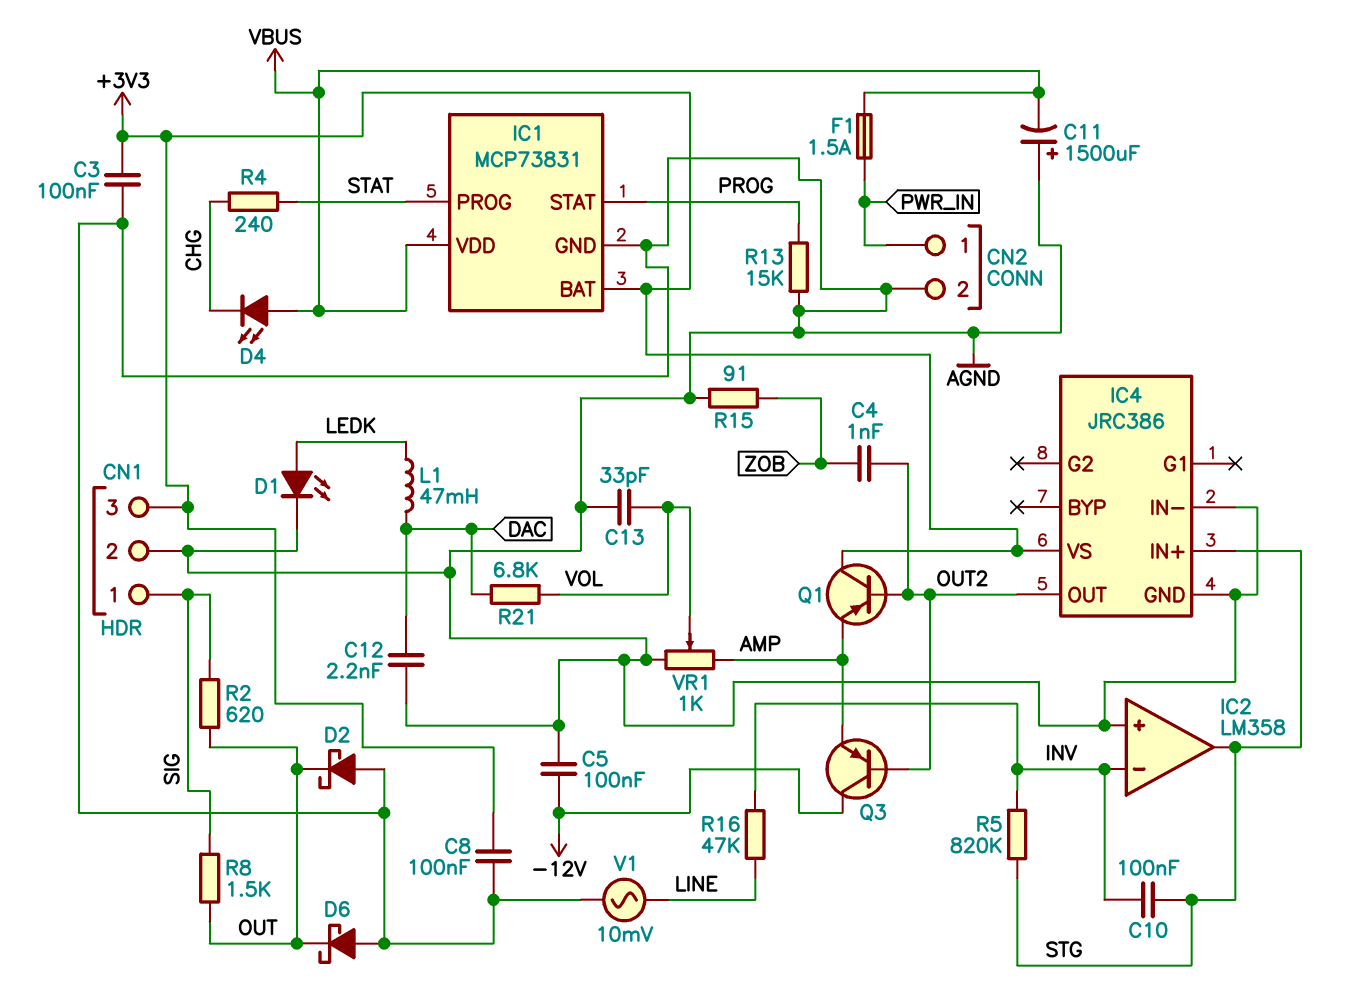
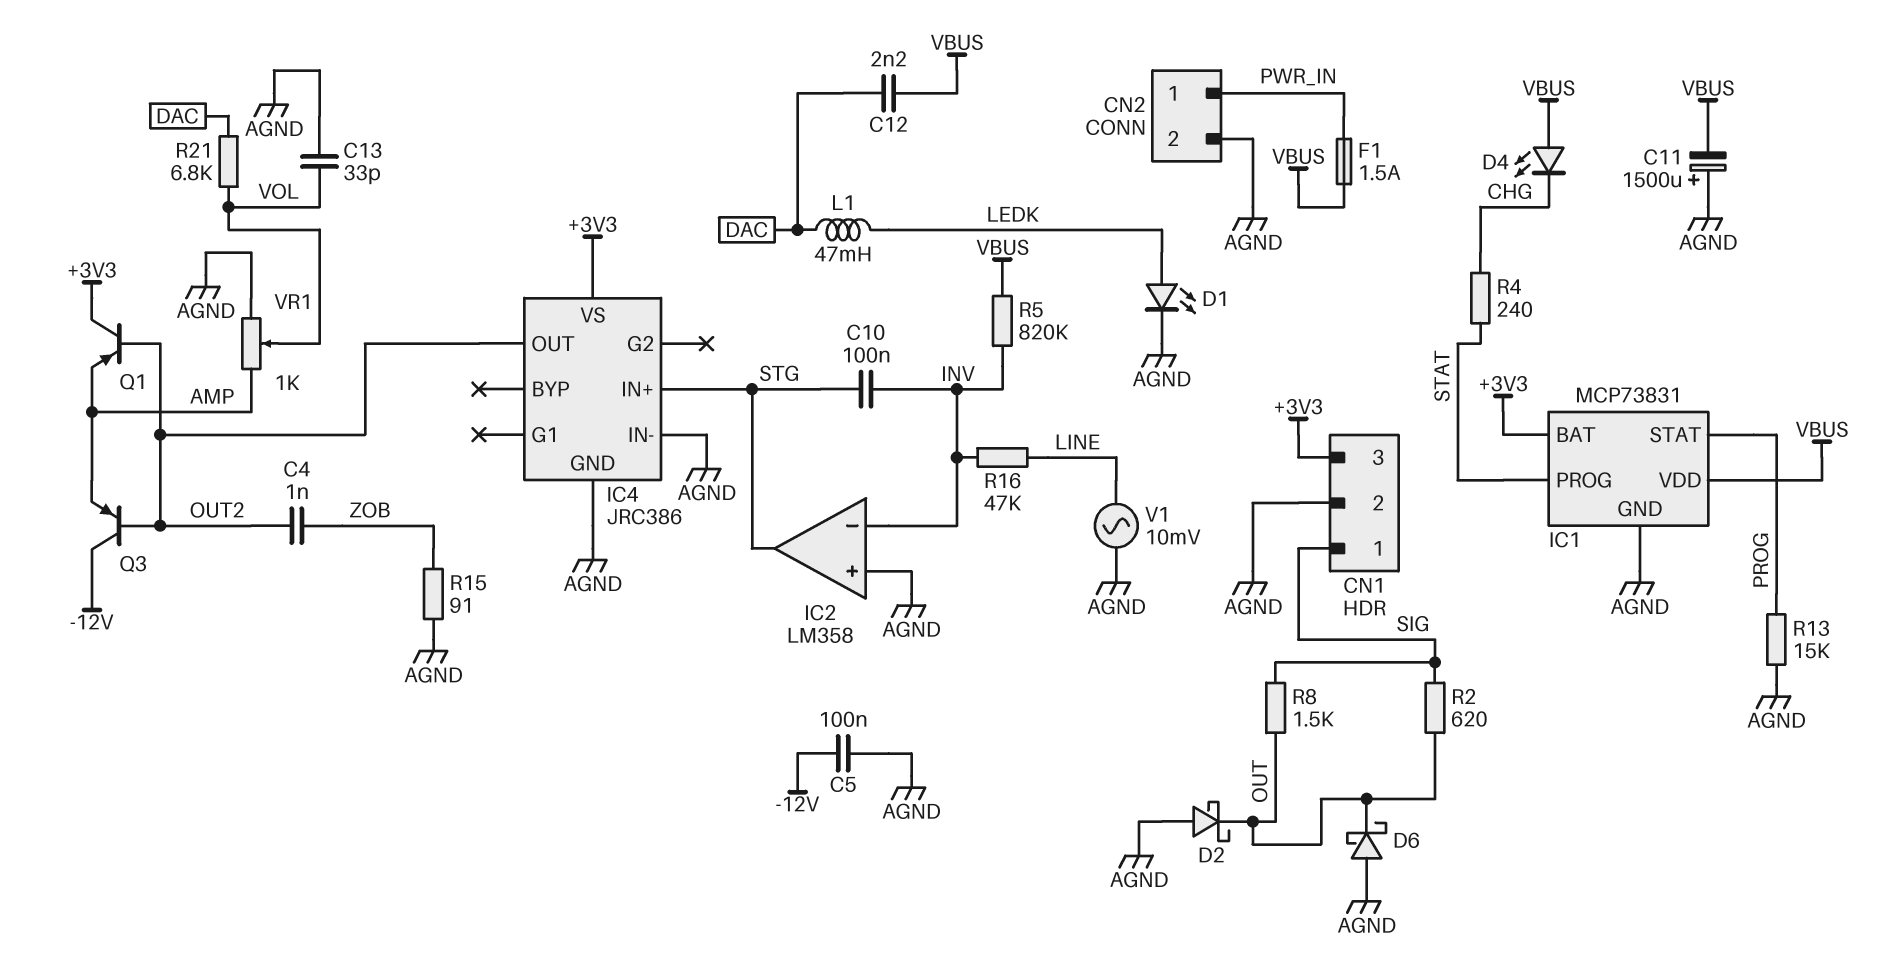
C3: 100nF (+3V3, AGND) -> none
C8: 100nF (+3V3, AGND) -> none
C12: 2.2nF (AGND, DAC) -> 2.2nF (DAC, VBUS)
R5: 820k (INV, STG) -> 820k (INV, VBUS)

